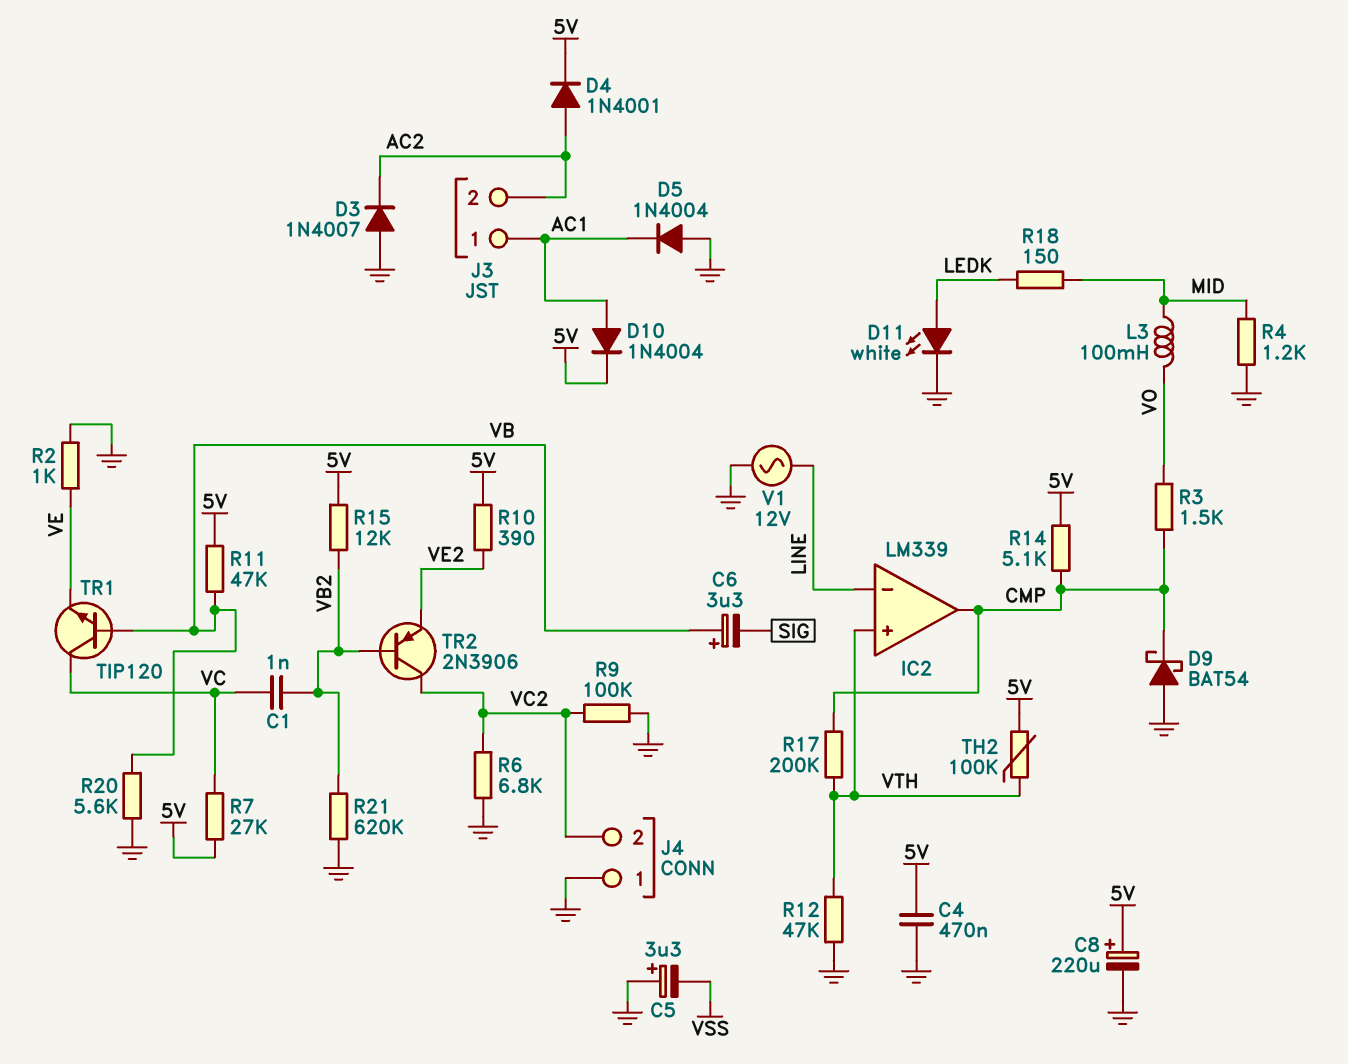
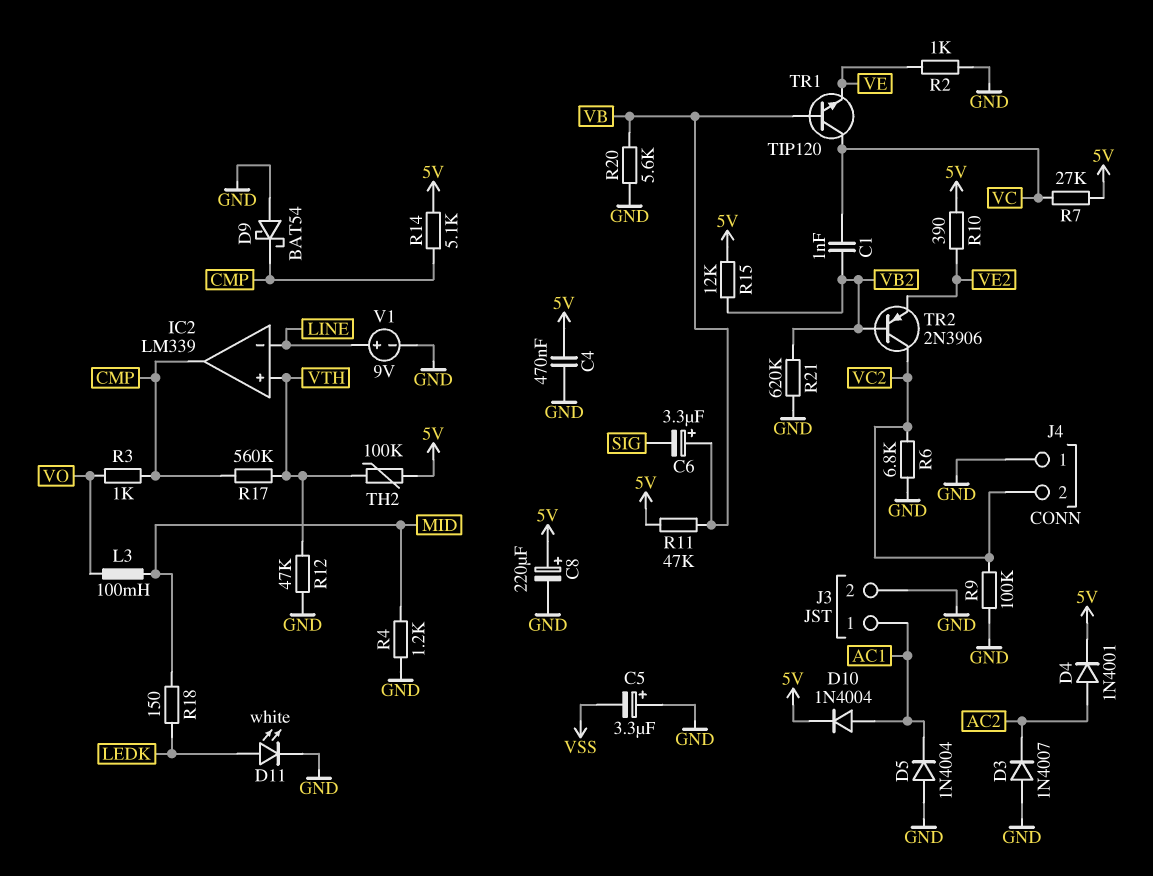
J3 pin 2: AC2 -> GND
R3: 1.5k (CMP, VO) -> 1k (CMP, VO)
R17: 200k (CMP, VTH) -> 560k (CMP, VTH)
V1: AC 12V (GND, LINE) -> 9V (plus LINE, minus GND)

